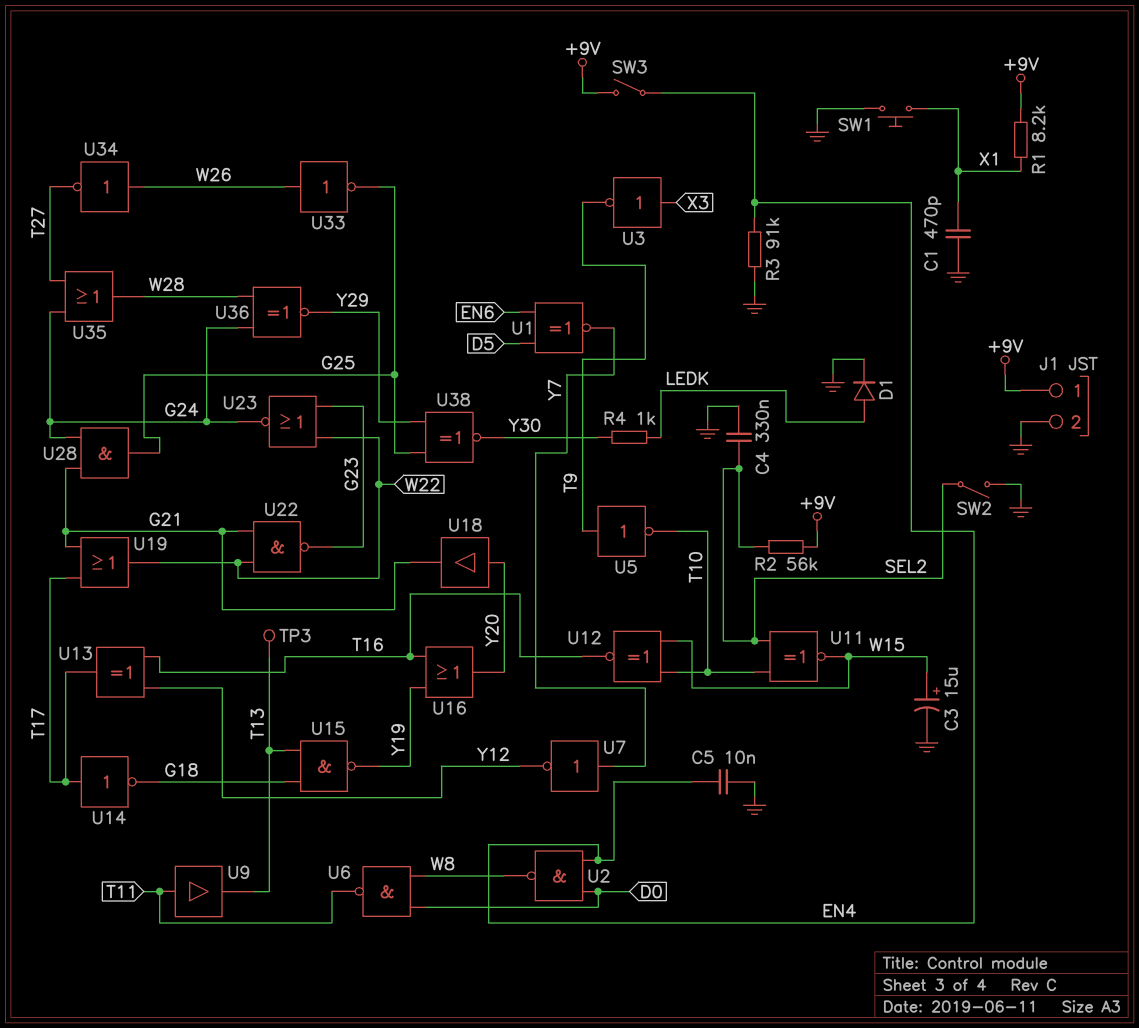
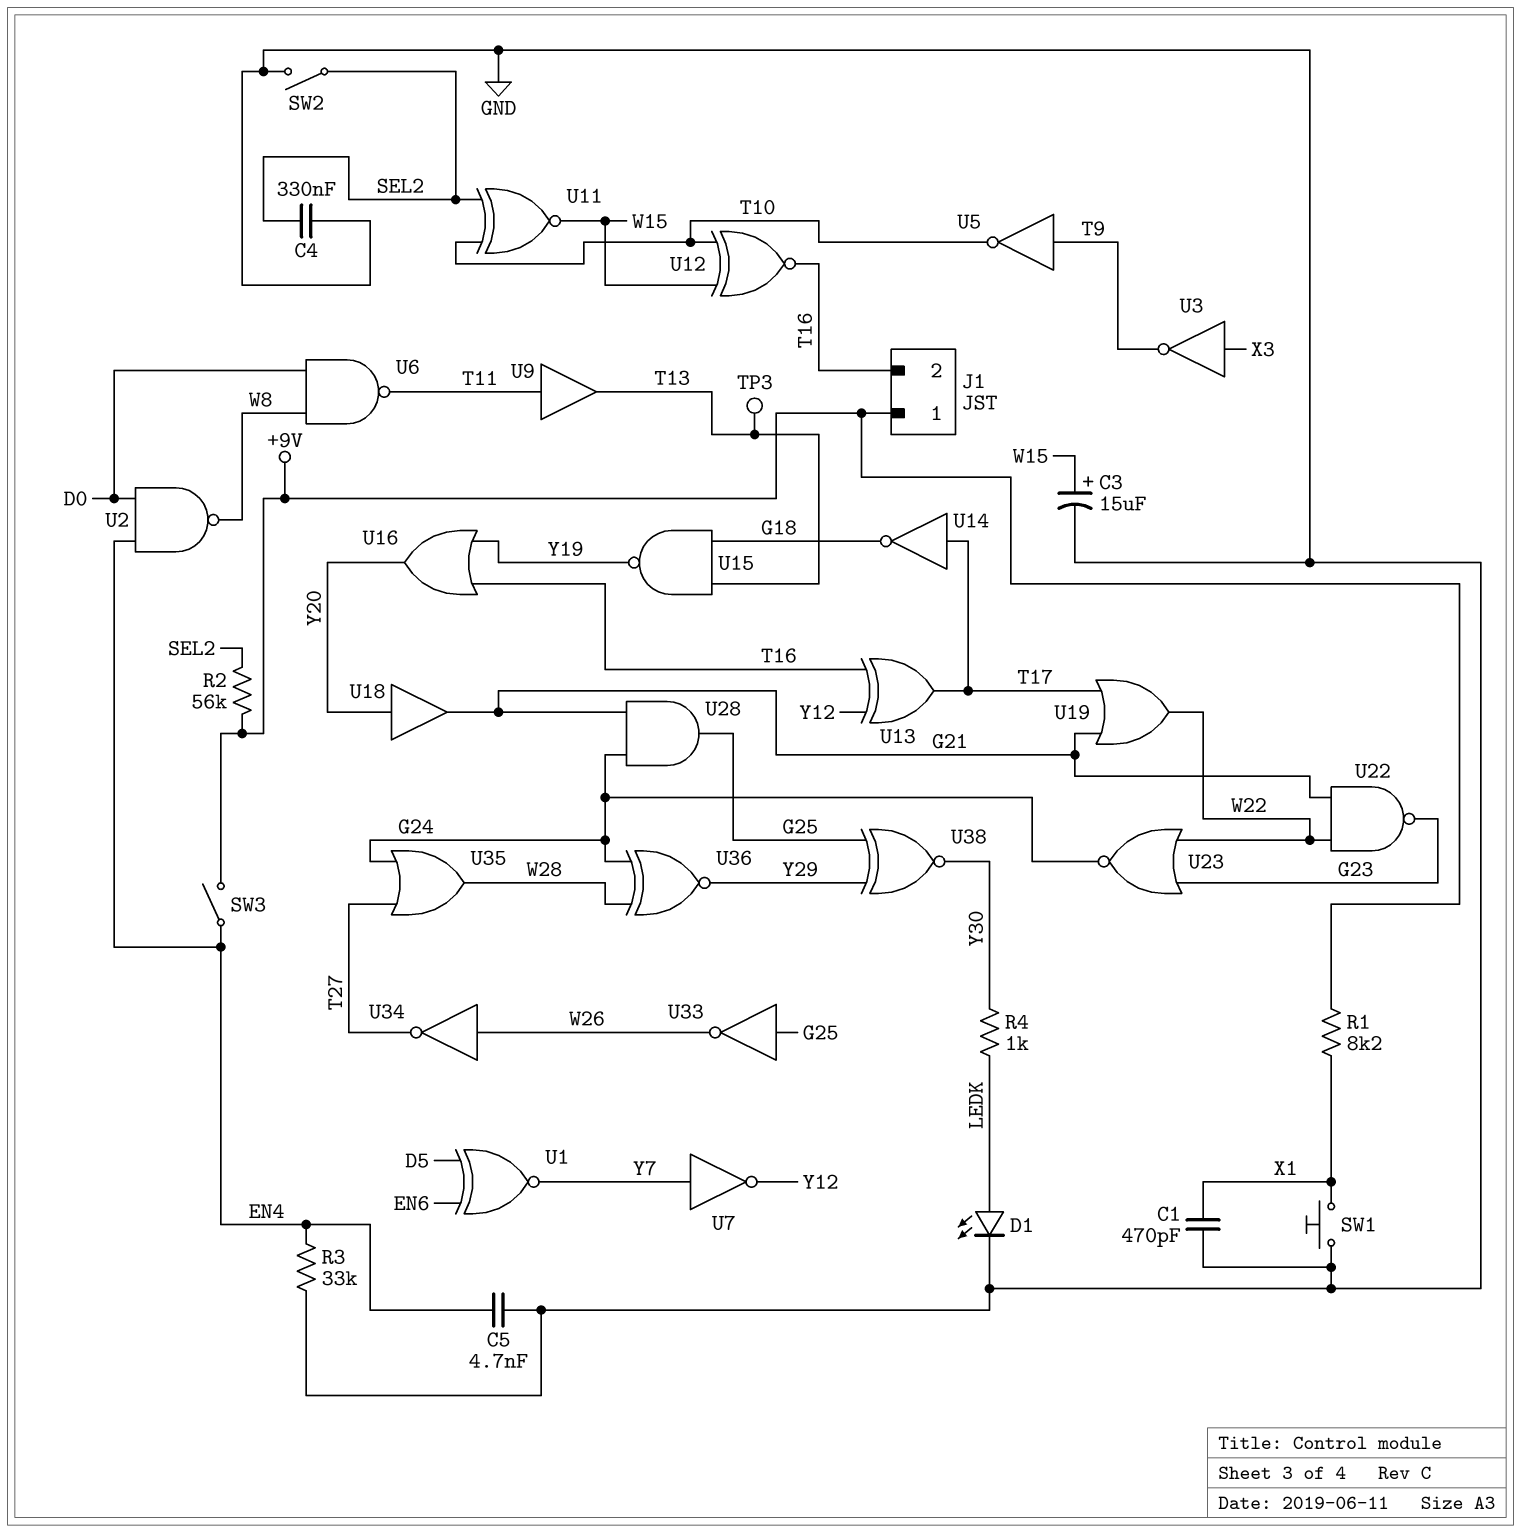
C5: 10nF (EN4, GND) -> 4.7nF (EN4, GND)
D1: diode (A LEDK, K GND) -> LED (A LEDK, K GND)
J1 pin 2: GND -> T16
R3: 91k (EN4, GND) -> 33k (EN4, GND)
U33: NOT (in W26, out G25) -> NOT (in G25, out W26)

